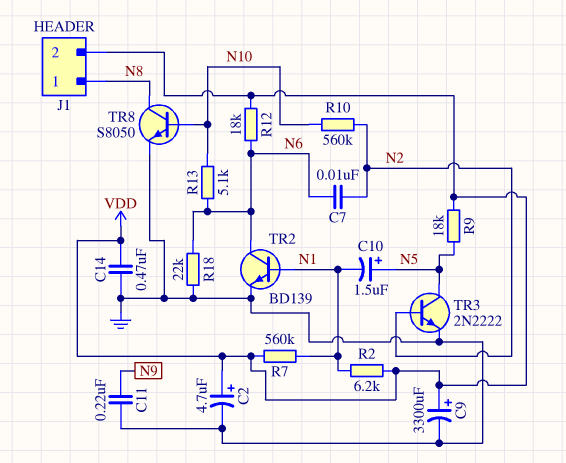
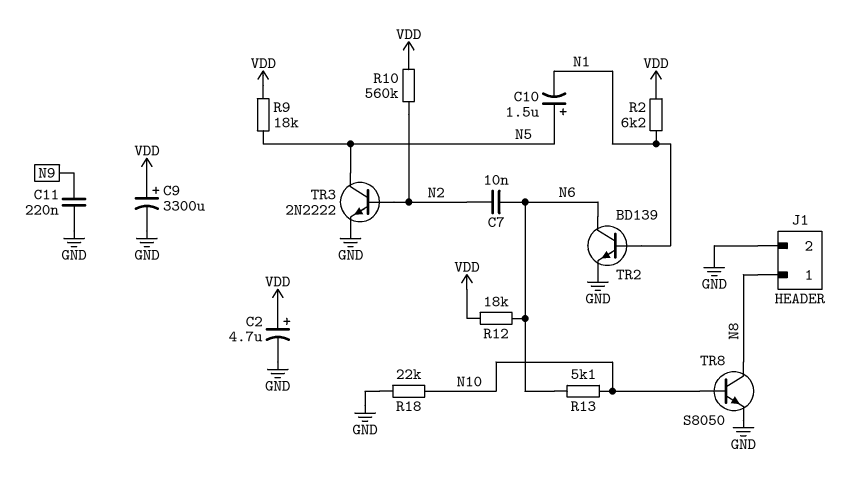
C14: 470nF (GND, VDD) -> none
J1 pin 2: VDD -> GND
R7: 560k (N1, VDD) -> none
R10: 560k (N2, N10) -> 560k (N2, VDD)
R18: 22k (GND, N6) -> 22k (GND, N10)

